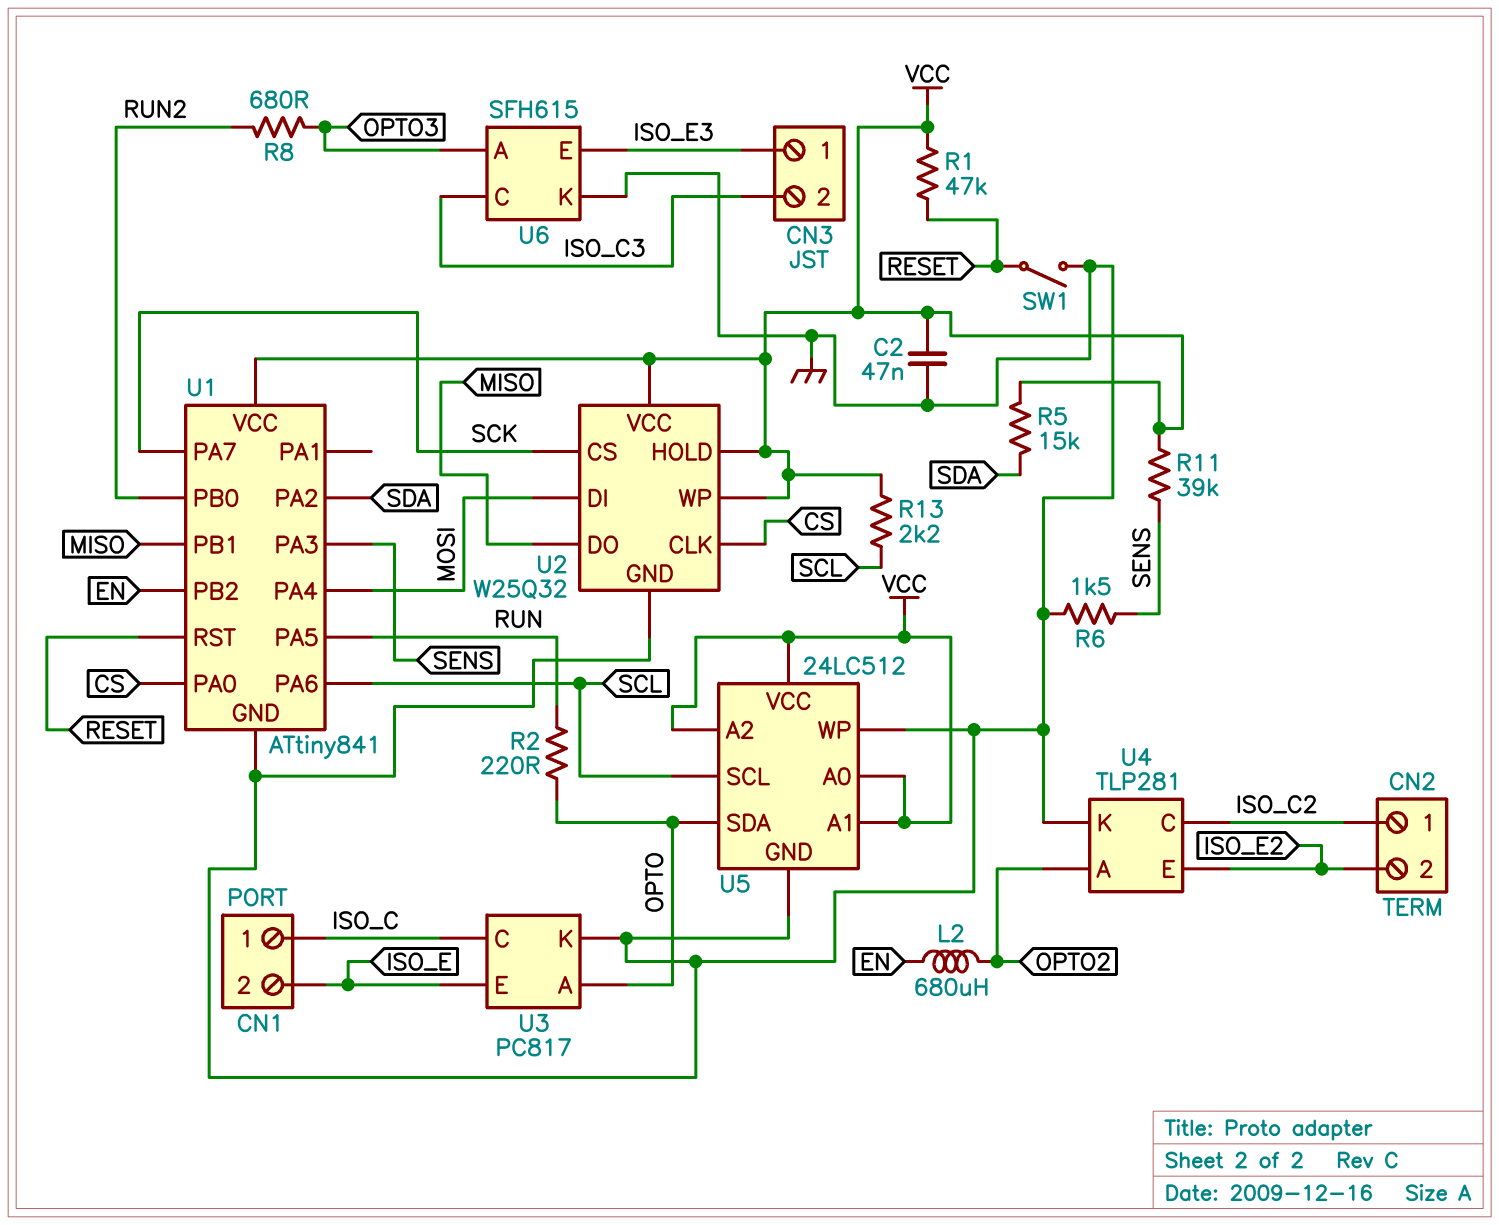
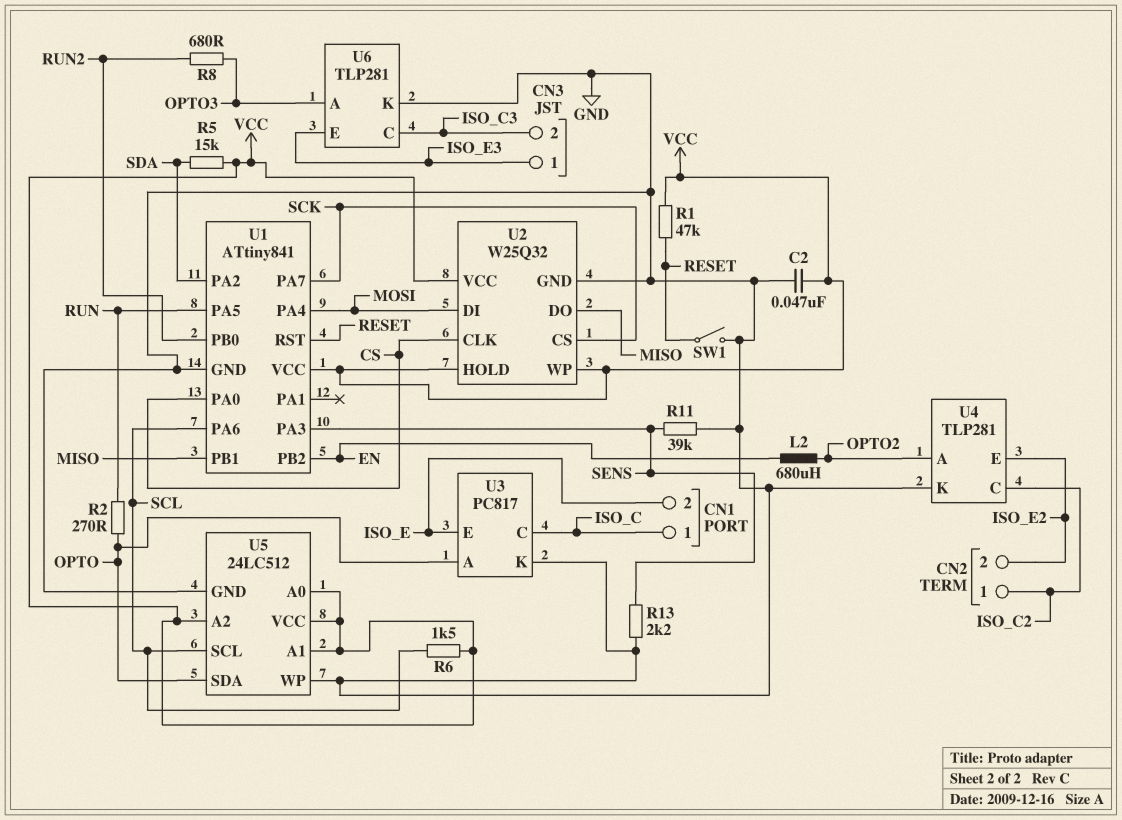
R2: 220 (OPTO, RUN) -> 270 (OPTO, RUN)
R6: 1.5k (GND, SENS) -> 1.5k (SCL, VCC)
R11: 39k (SENS, VCC) -> 39k (GND, SENS)
R13: 2.2k (SCL, VCC) -> 2.2k (GND, SENS)
U6: SFH615 -> TLP281

